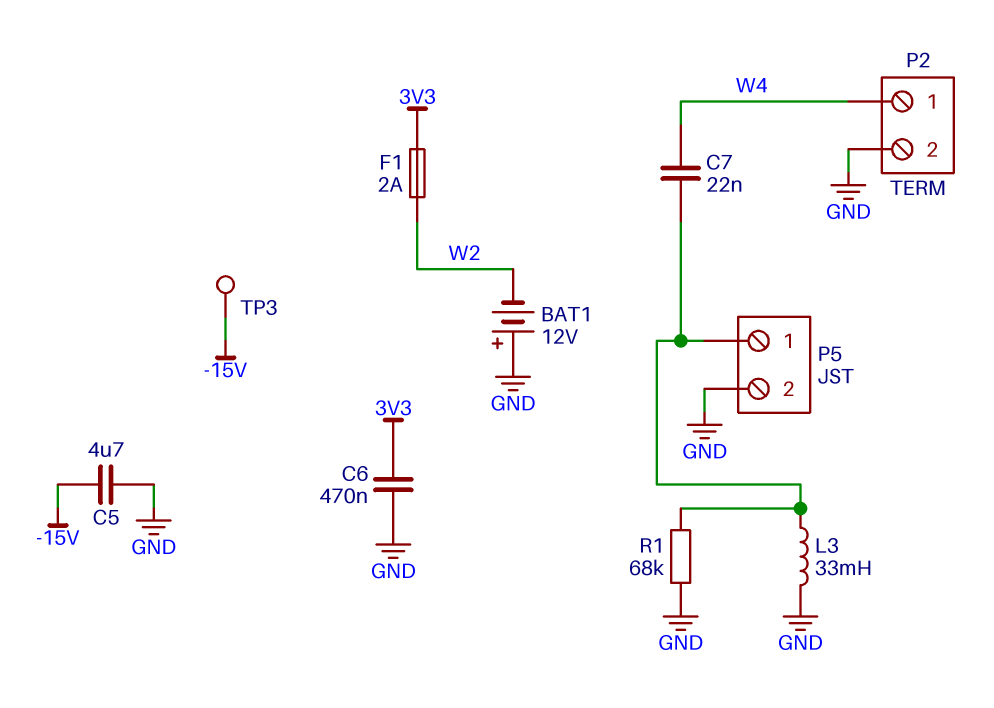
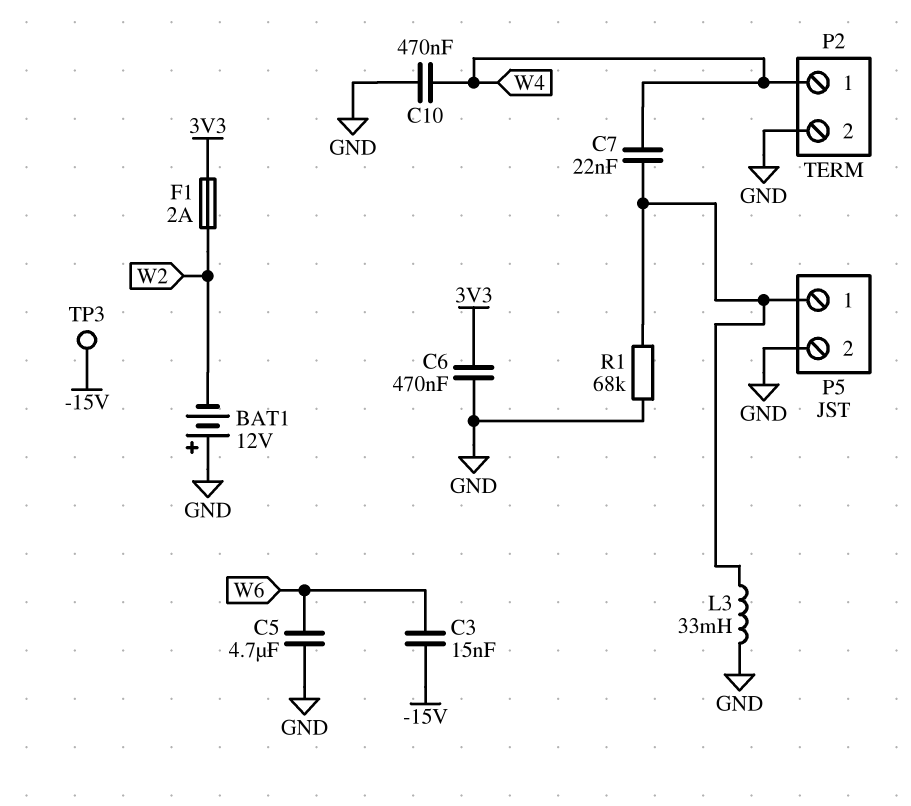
C3: none -> 15nF (-15V, W6)
C5: 4.7uF (-15V, GND) -> 4.7uF (GND, W6)
C10: none -> 470nF (GND, W4)

